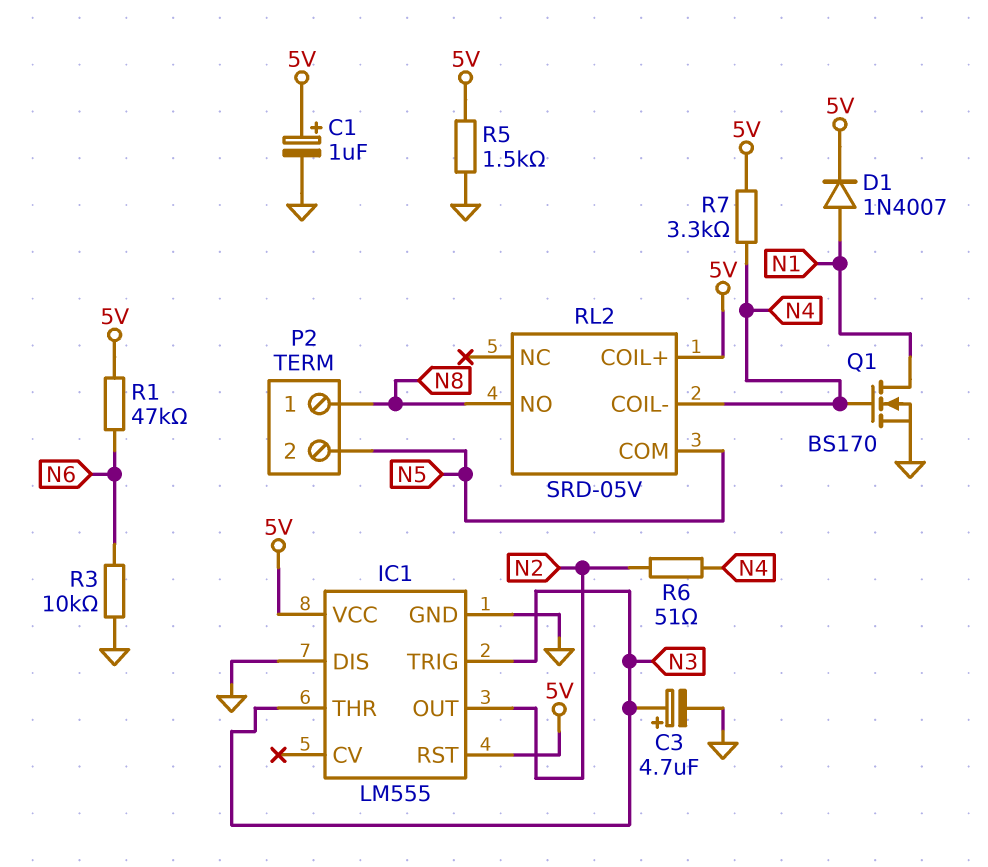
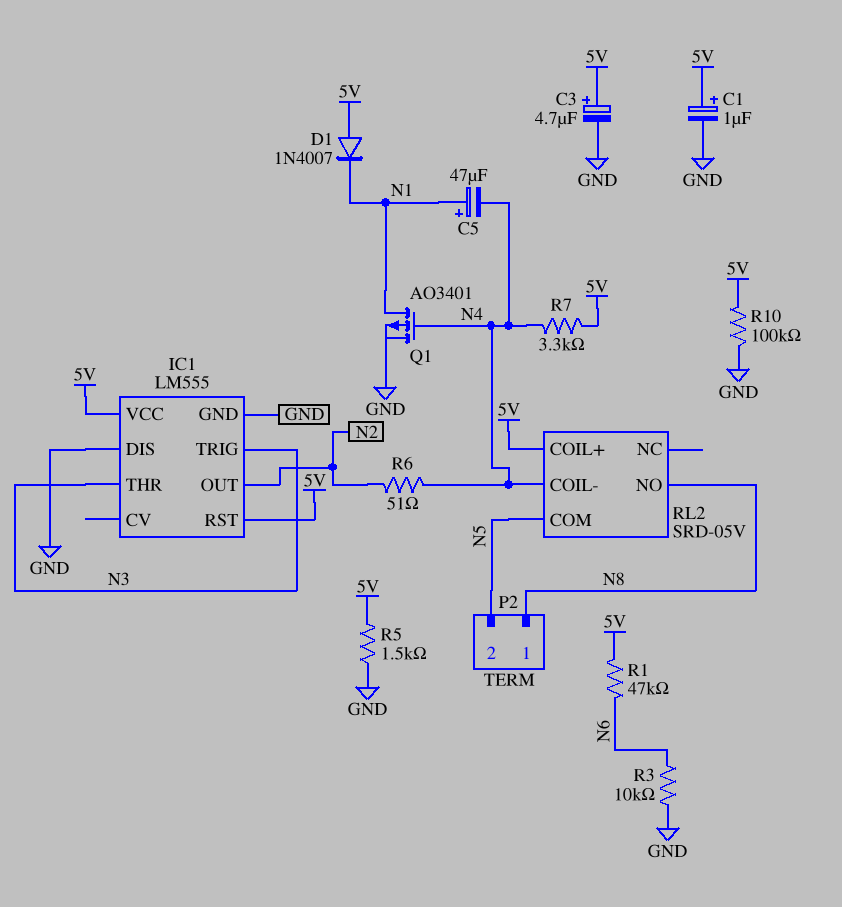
C3: 4.7uF (plus N3, minus GND) -> 4.7uF (plus 5V, minus GND)
C5: none -> 47uF (plus N1, minus N4)
D1: diode 1N4007 (A N1, K 5V) -> diode 1N4007 (A 5V, K N1)
Q1: NMOS BS170 (G N4, D N1, S GND) -> PMOS AO3401 (G N4, D N1, S GND)
R10: none -> 100k (5V, GND)

